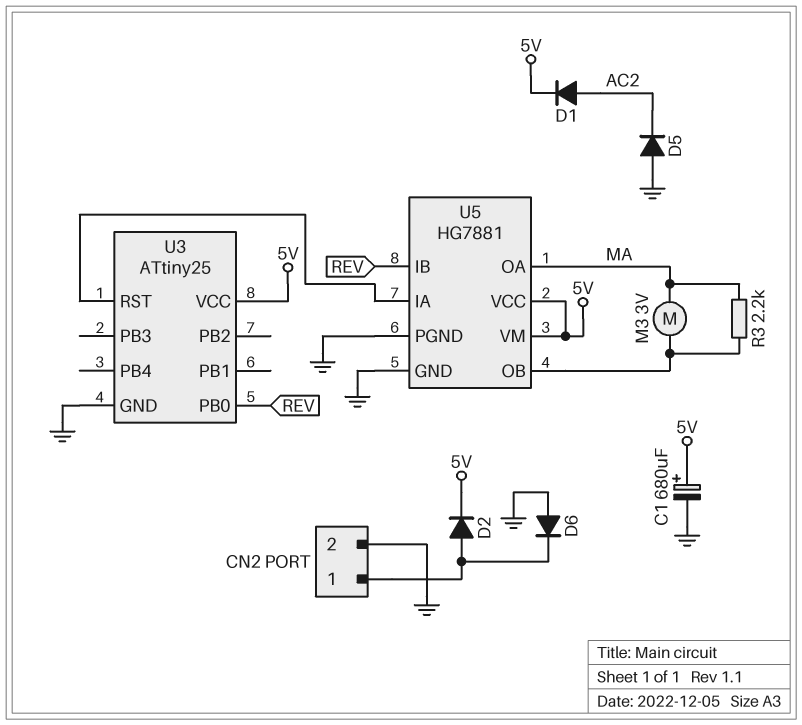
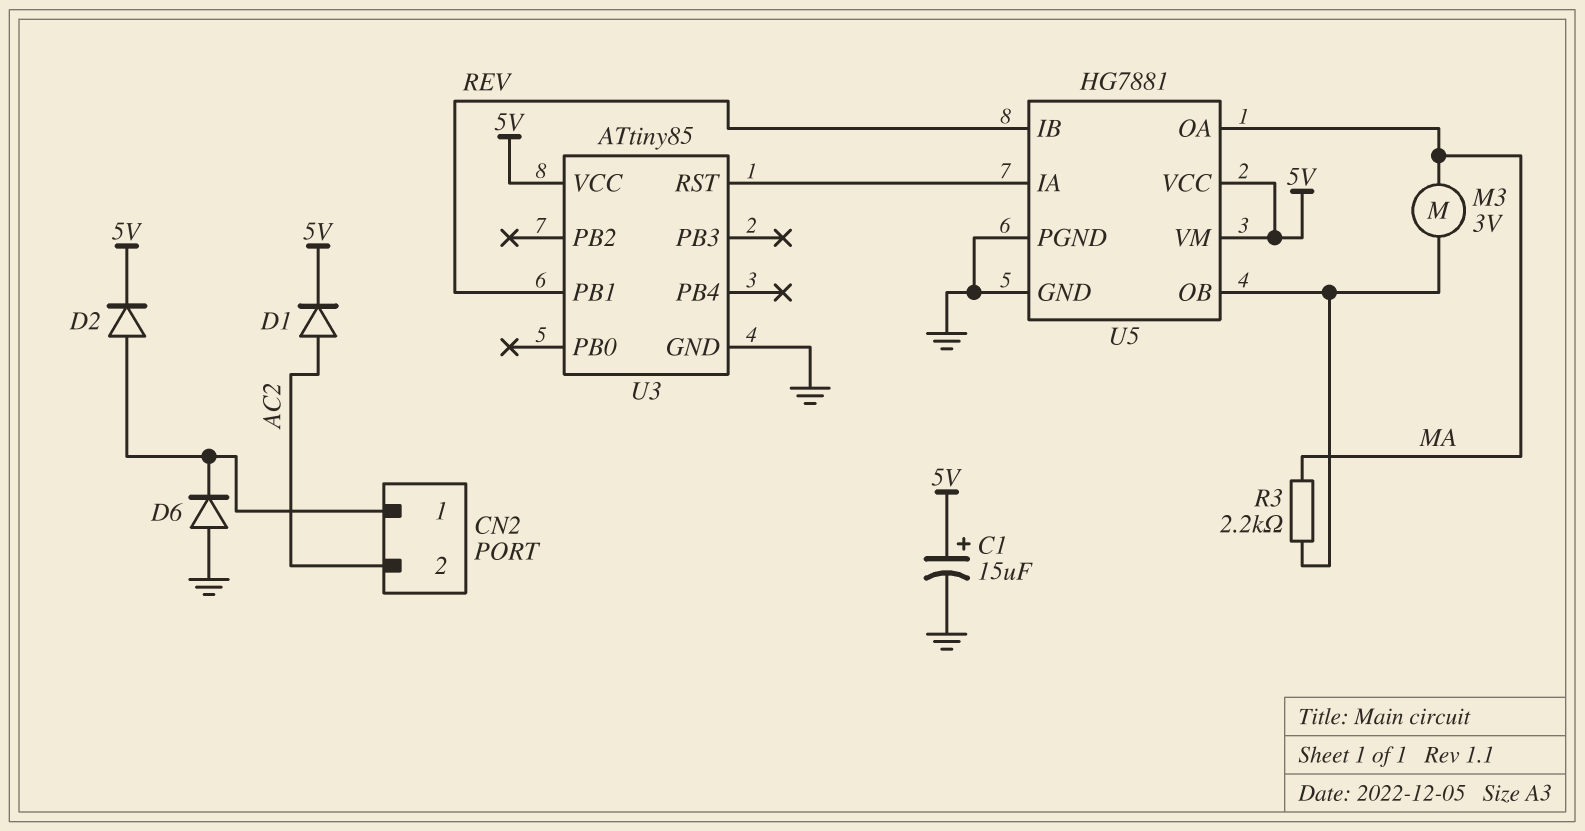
C1: 680uF (plus 5V, minus GND) -> 15uF (plus 5V, minus GND)
CN2 pin 2: GND -> AC2
D5: diode (A GND, K AC2) -> none
U3: ATtiny25 -> ATtiny85
U3 pin PB0: REV -> none
U3 pin PB1: none -> REV

